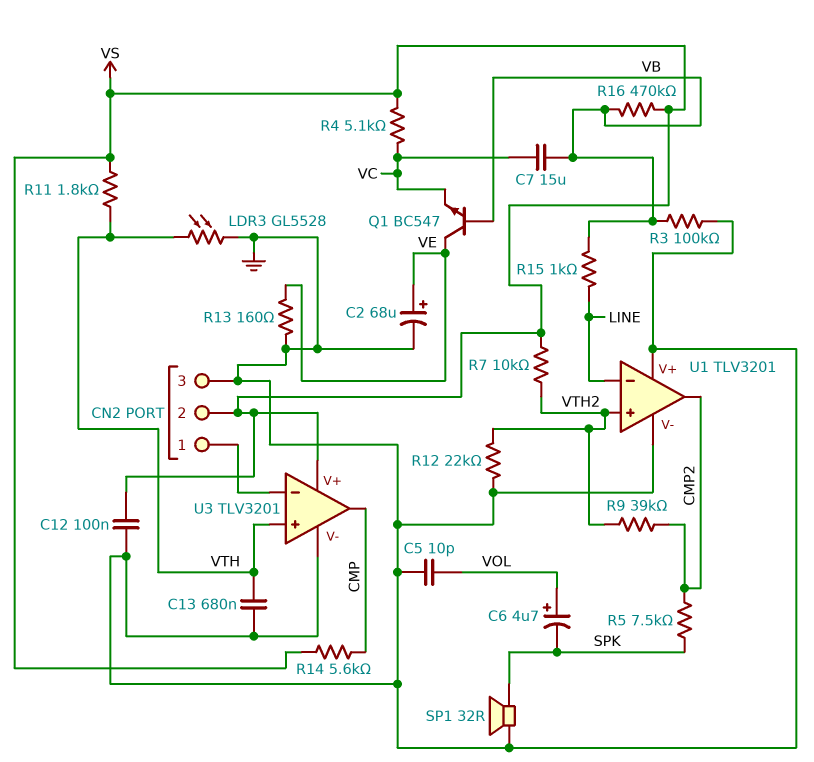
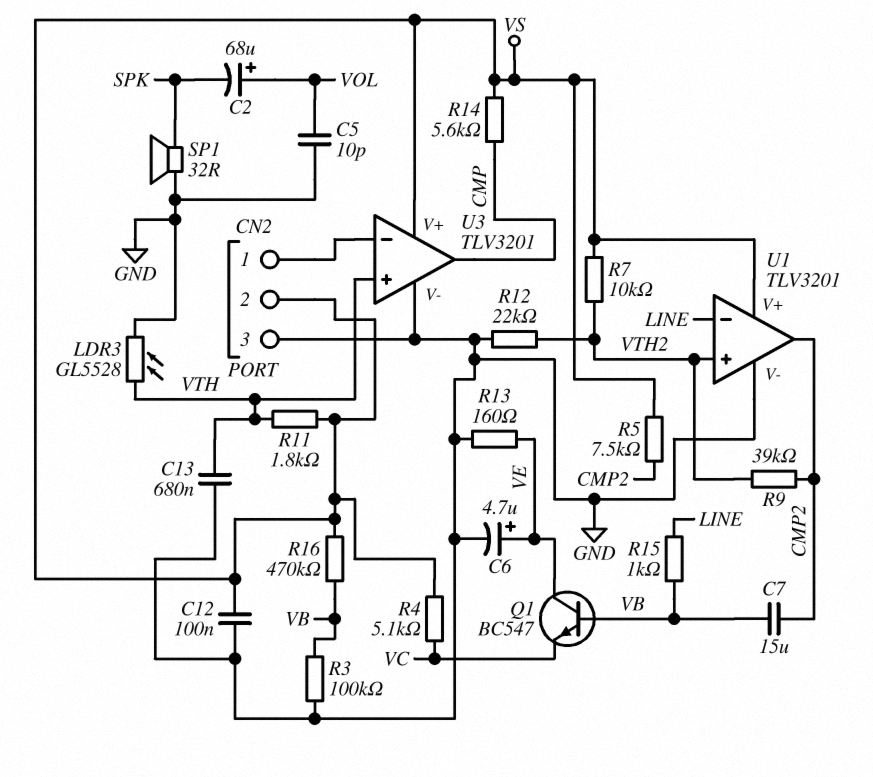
C2: 68uF (plus VE, minus GND) -> 68uF (plus VOL, minus SPK)
C6: 4.7uF (plus VOL, minus SPK) -> 4.7uF (plus VE, minus GND)
C7: 15uF (VB, VC) -> 15uF (CMP2, VB)
R5: 7.5k (CMP2, SPK) -> 7.5k (CMP2, VS)
U1 pin V+: GND -> VS

